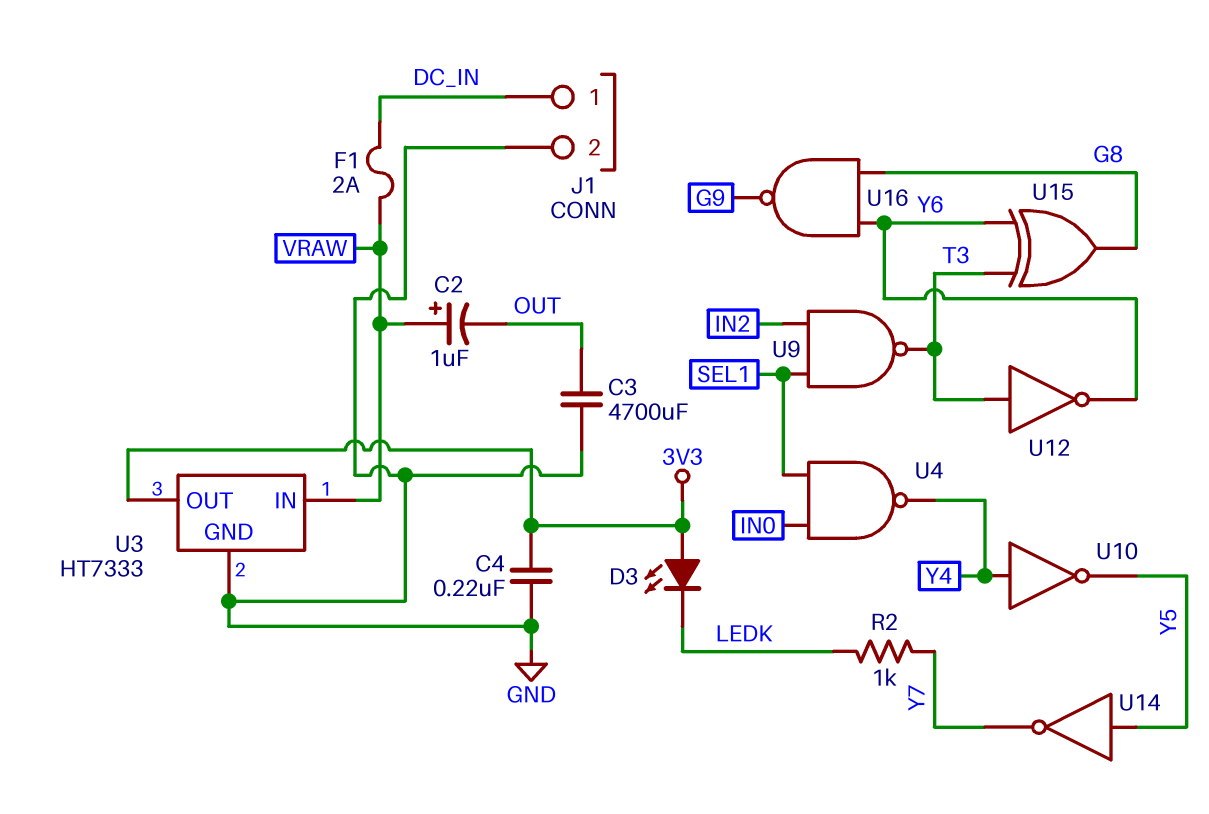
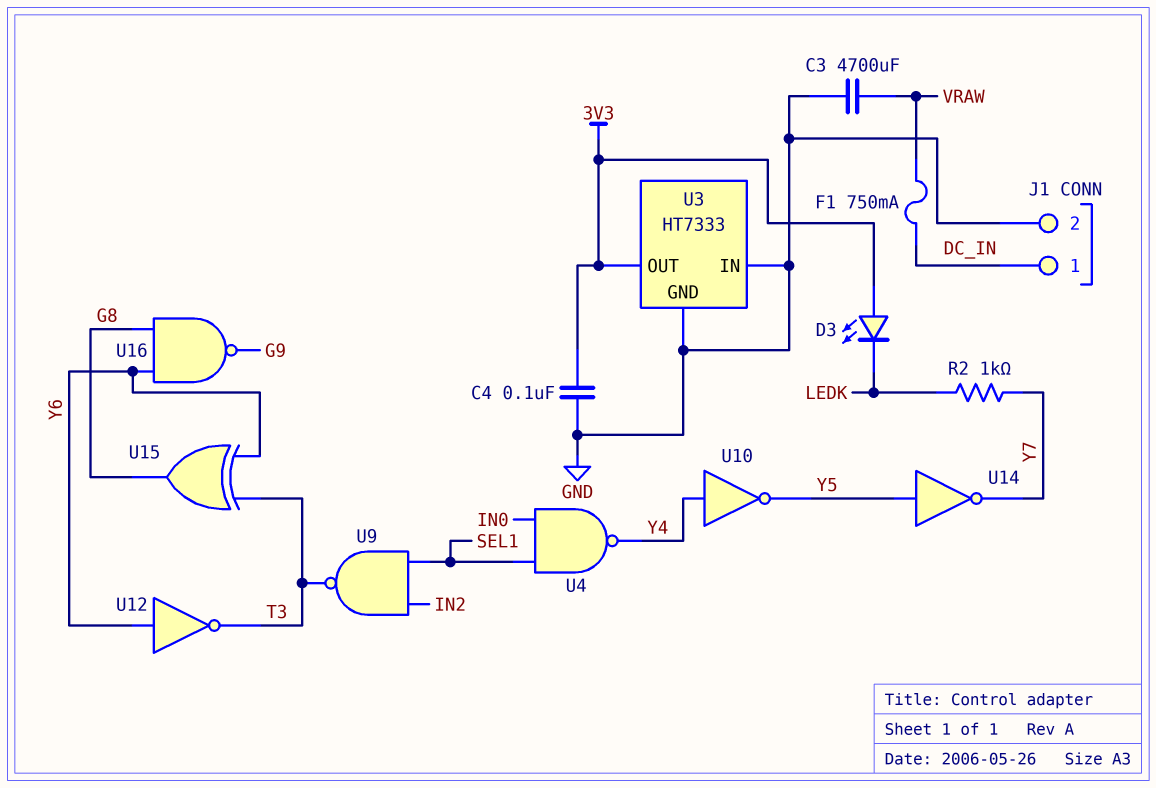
C2: 1uF (plus VRAW, minus OUT) -> none
C3: 4700uF (GND, OUT) -> 4700uF (GND, VRAW)
C4: 220nF (3V3, GND) -> 100nF (3V3, GND)
F1: 2A (DC_IN, VRAW) -> 750mA (DC_IN, VRAW)
U3 pin IN: VRAW -> GND
U12: NOT (in T3, out Y6) -> NOT (in Y6, out T3)

